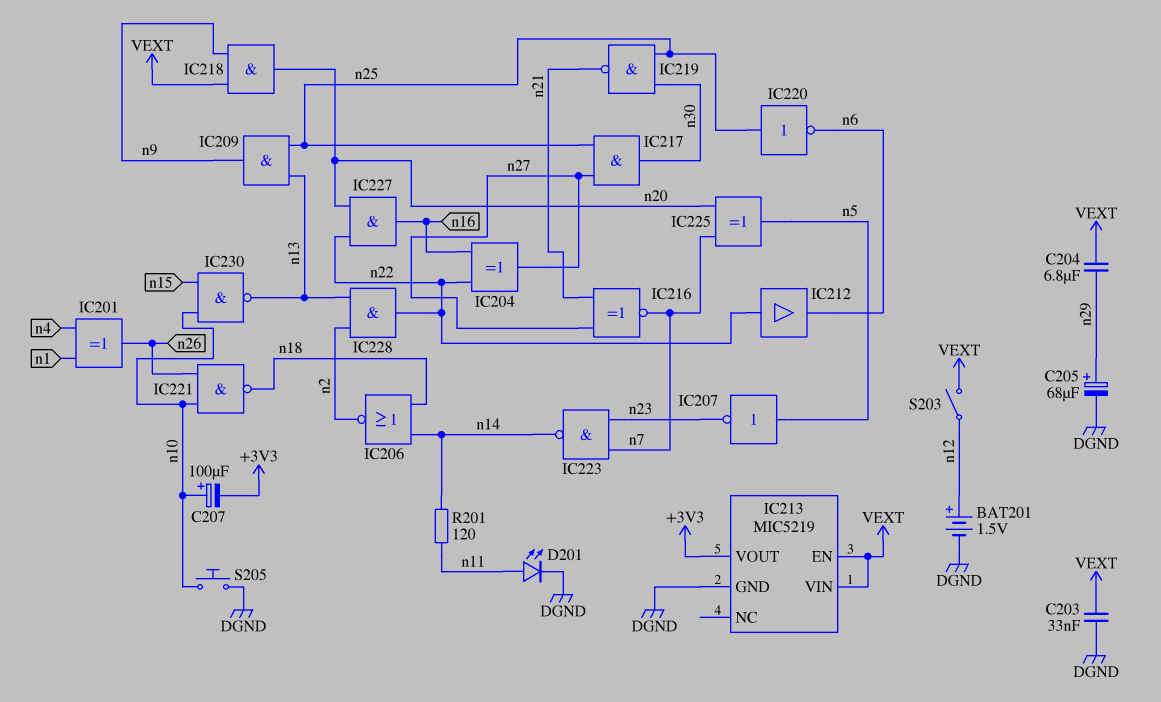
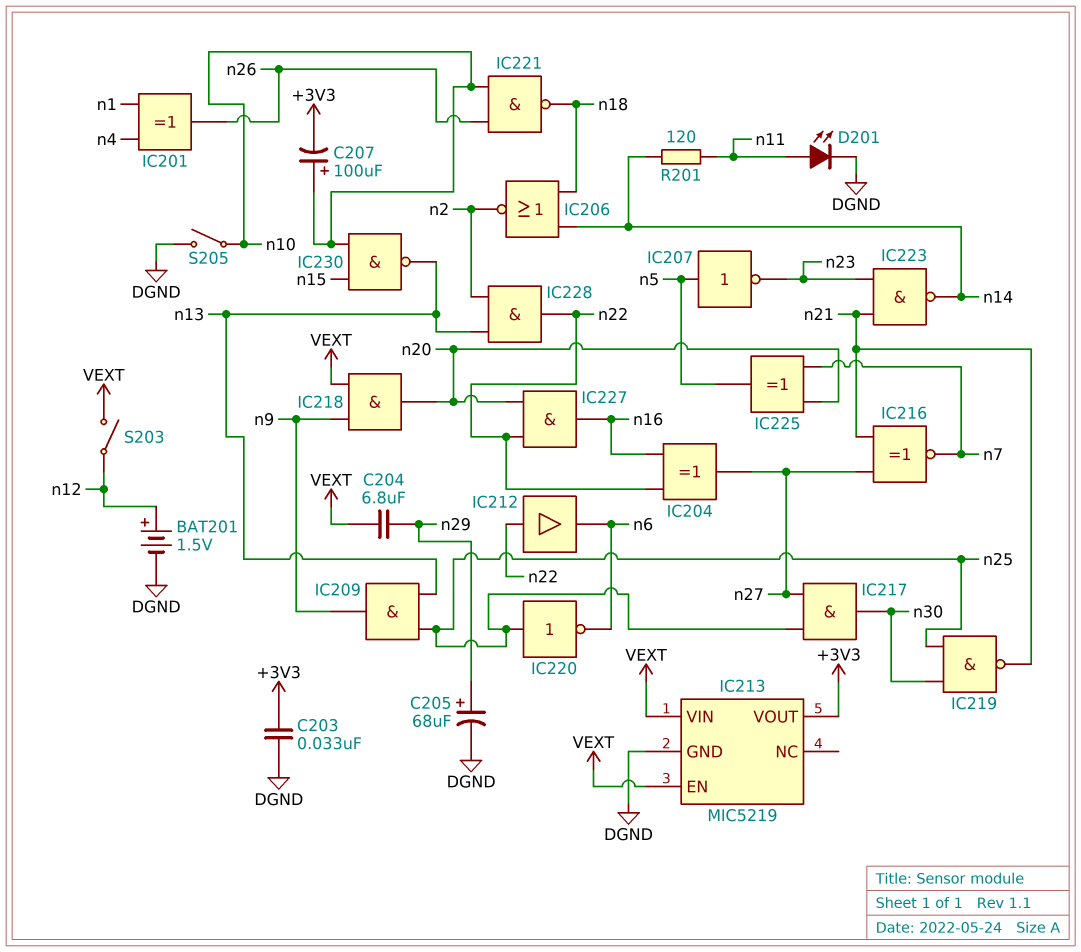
C203: 33nF (DGND, VEXT) -> 33nF (+3V3, DGND)
IC223: NAND (in n7, in n23, out n14) -> NAND (in n21, in n23, out n14)
S205: button (DGND, n10) -> switch (DGND, n10)

